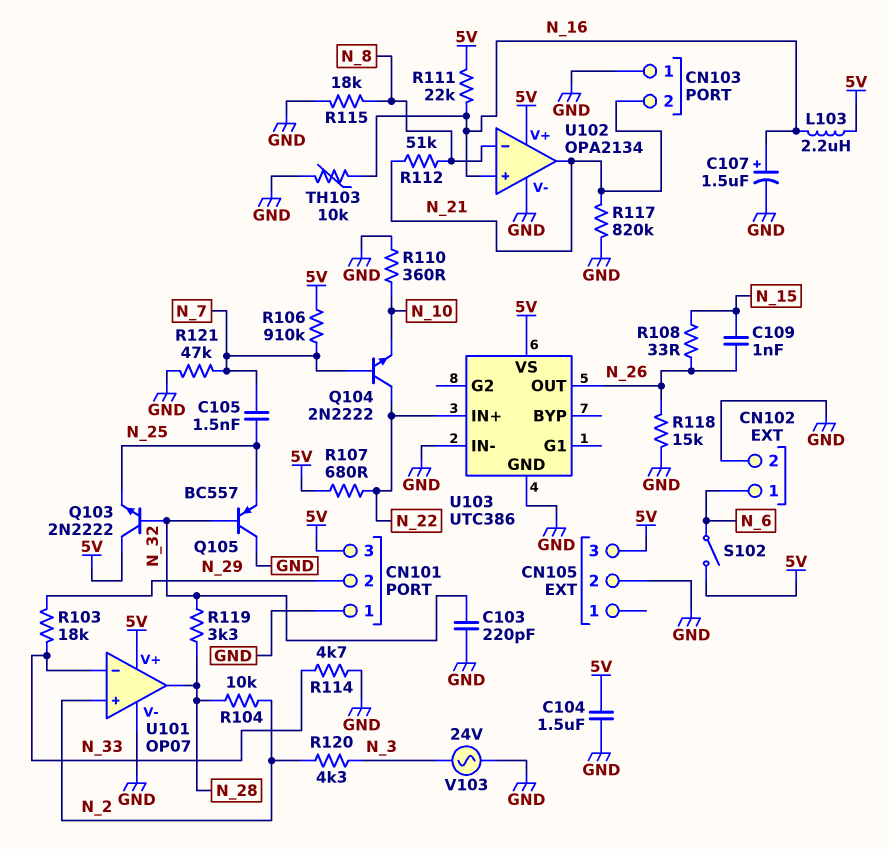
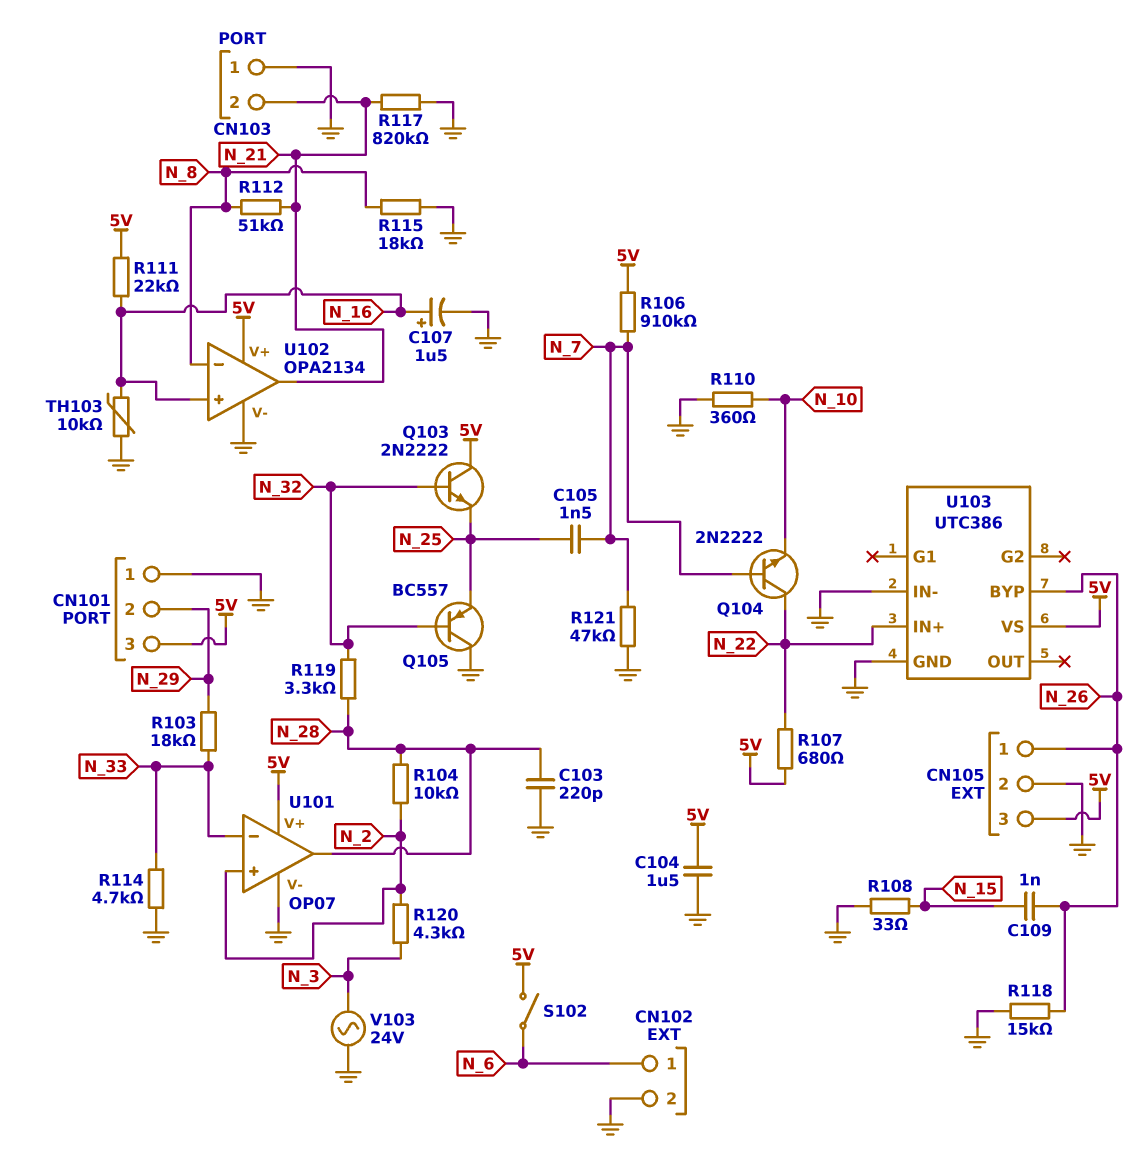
C103: 220pF (GND, N_32) -> 220pF (GND, N_28)
CN105 pin 1: none -> N_26
L103: 2.2uH (5V, N_16) -> none
R108: 33 (N_15, N_26) -> 33 (GND, N_15)
U103 pin BYP: none -> N_26
U103 pin OUT: N_26 -> none

